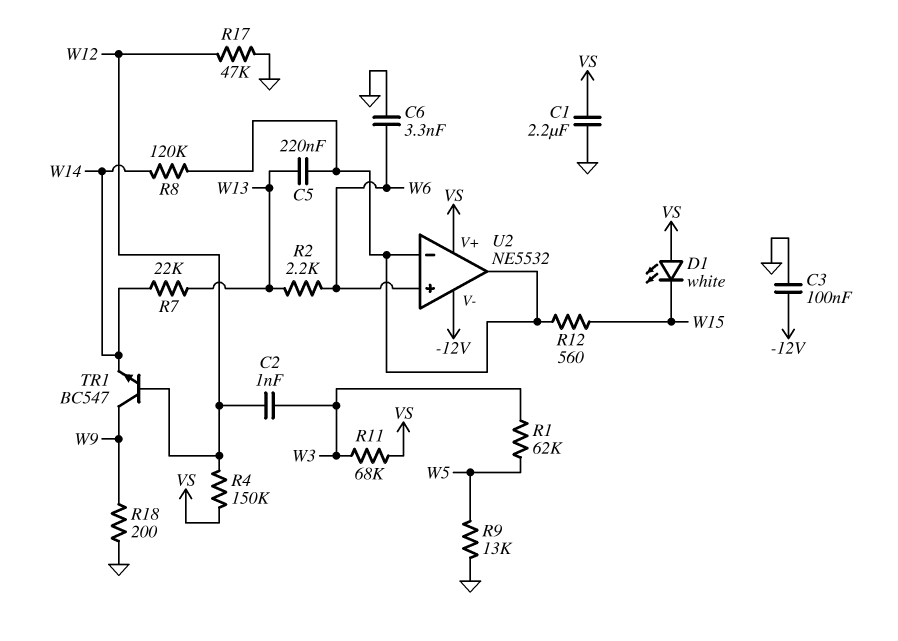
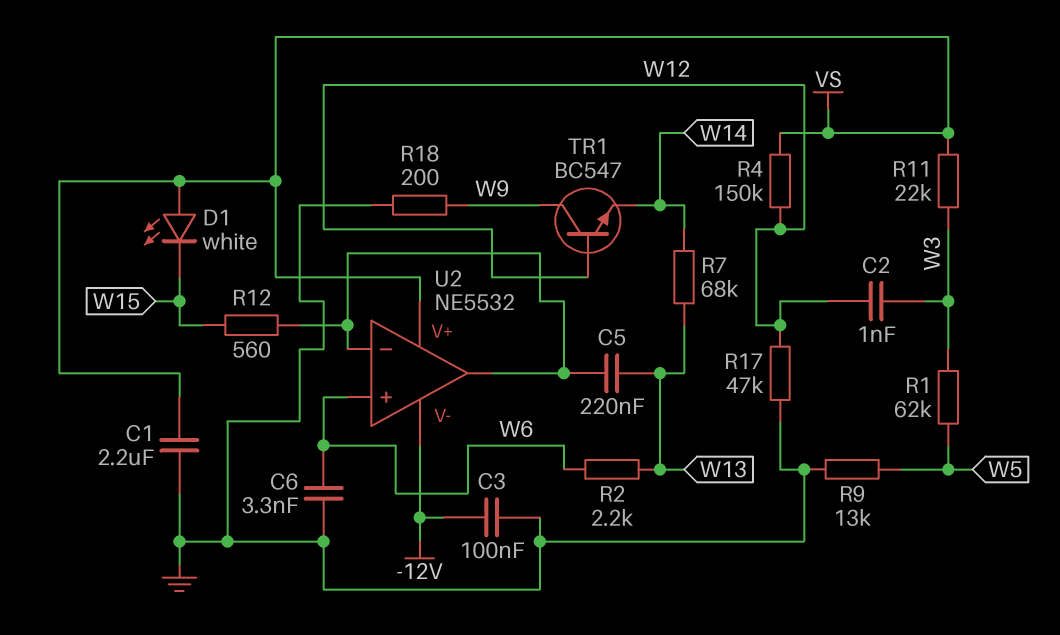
R7: 22k (W13, W14) -> 68k (W13, W14)
R8: 120k (U2/in-, W14) -> none
R11: 68k (VS, W3) -> 22k (VS, W3)

